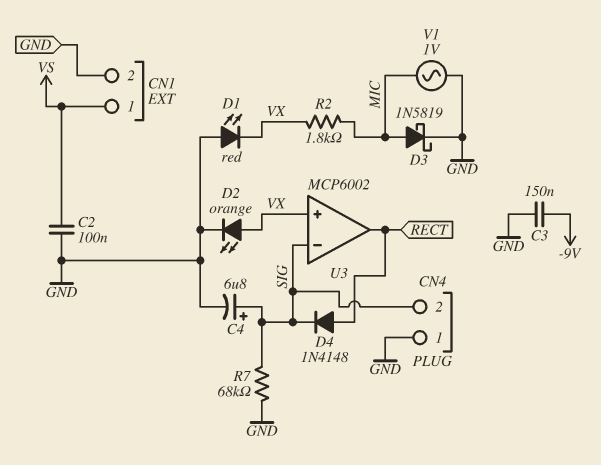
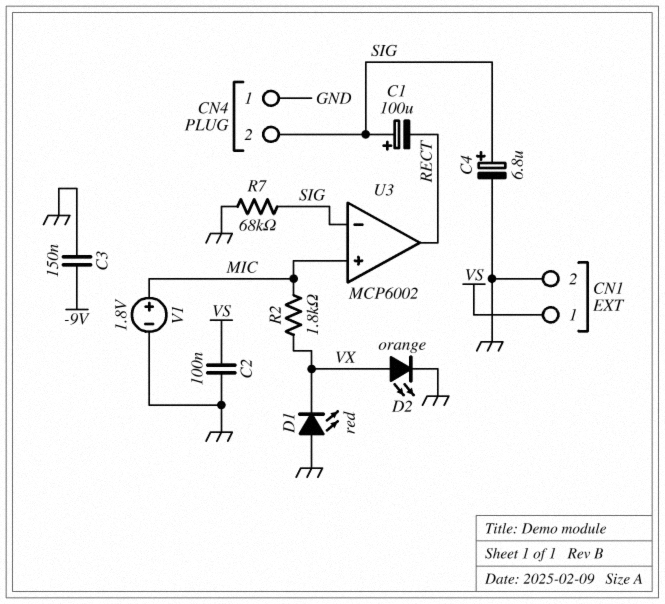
C1: none -> 100uF (plus SIG, minus RECT)
D3: schottky 1N5819 (A MIC, K GND) -> none
D4: diode 1N4148 (A RECT, K SIG) -> none
U3 pin in+: VX -> MIC
V1: AC 1V (GND, MIC) -> 1.8V (plus MIC, minus GND)

